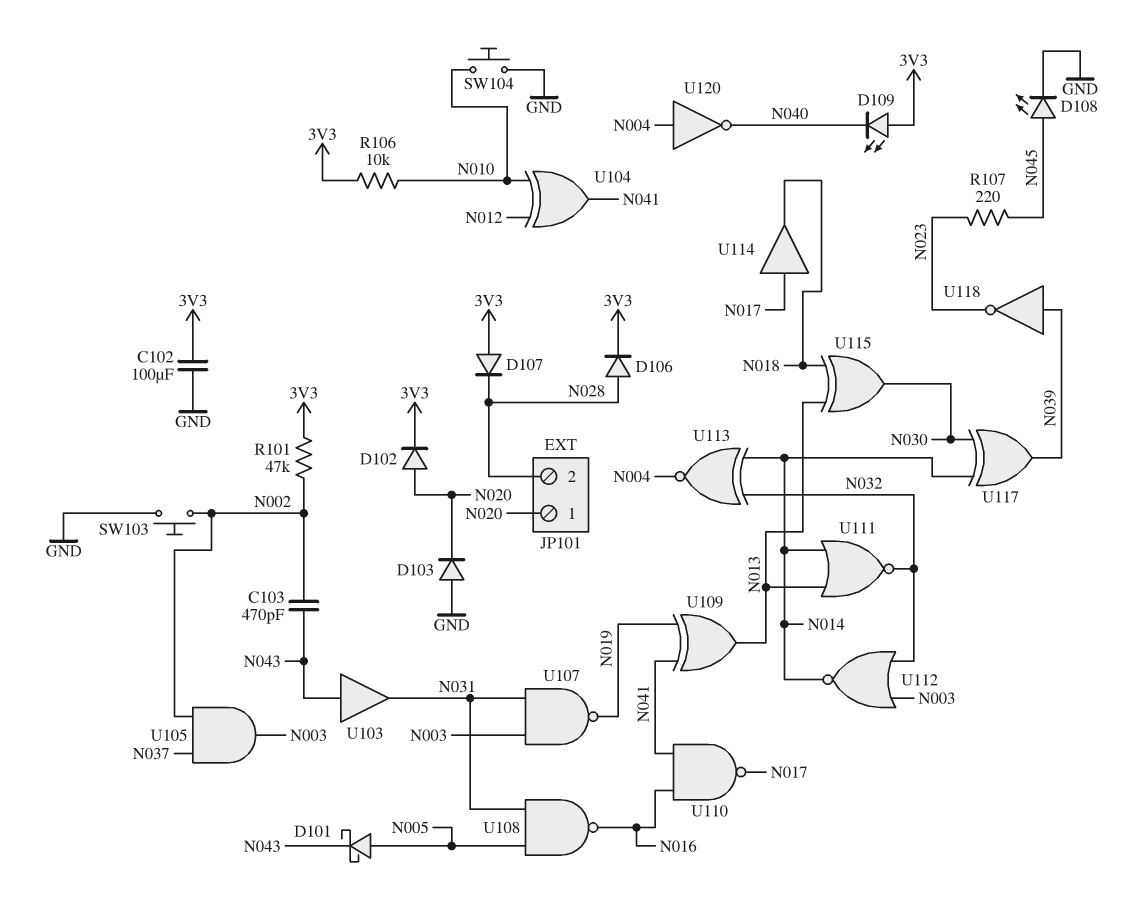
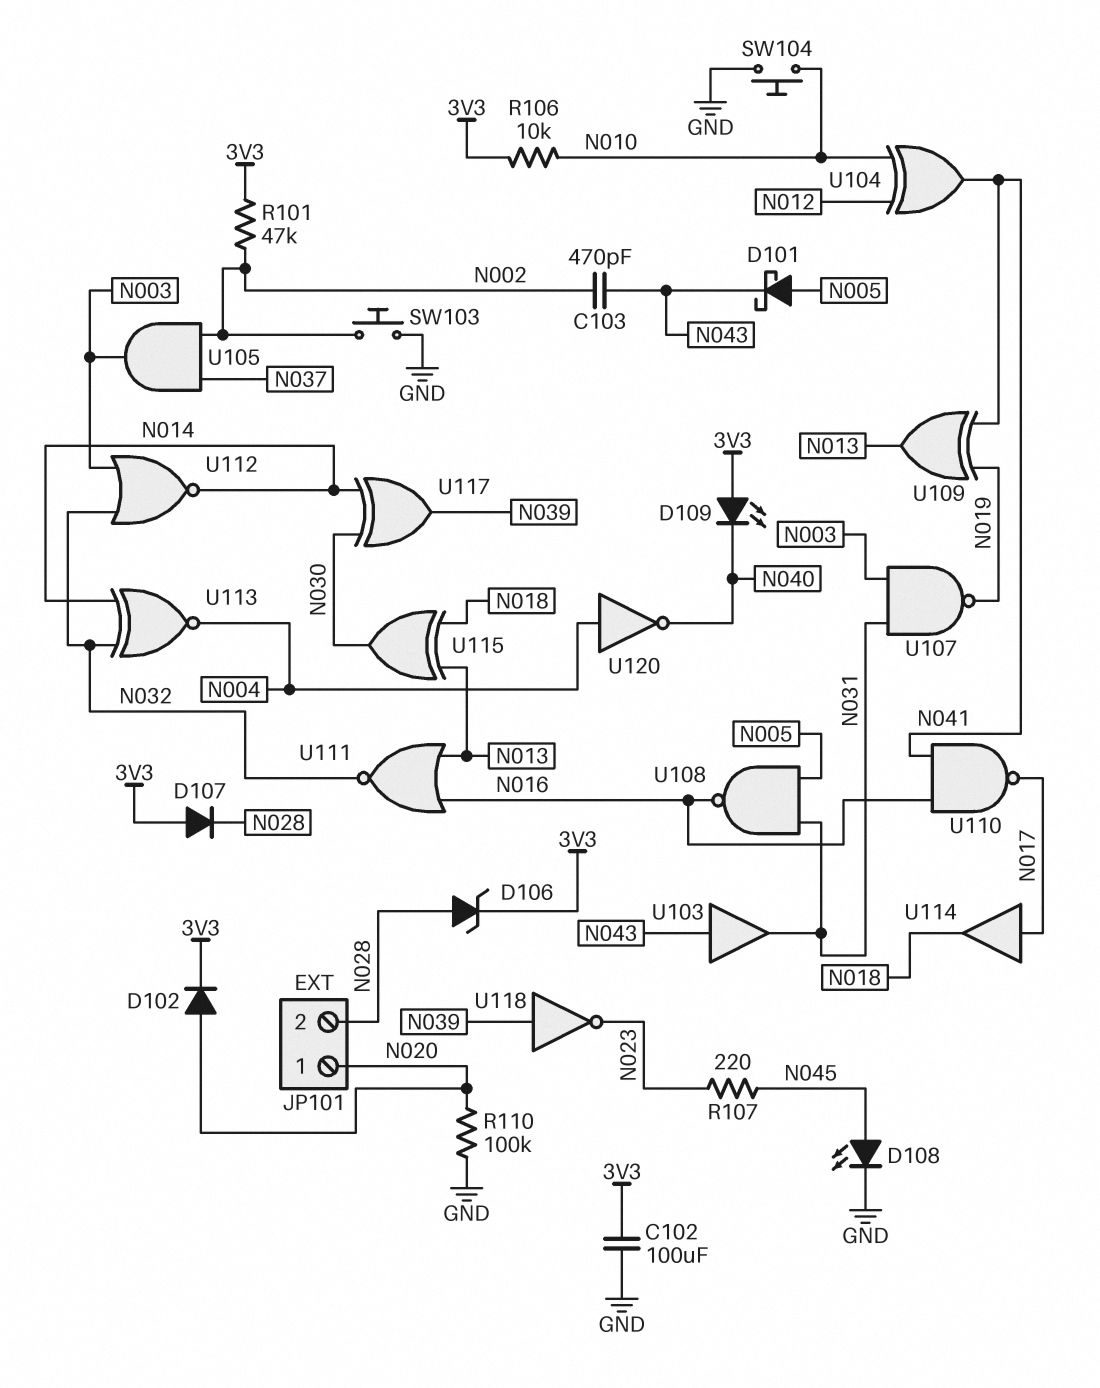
D103: diode (A GND, K N020) -> none
D106: diode (A N028, K 3V3) -> zener (A N028, K 3V3)
R110: none -> 100k (GND, N020)
U111: NOR (in N013, in N014, out N032) -> NOR (in N013, in N016, out N032)

